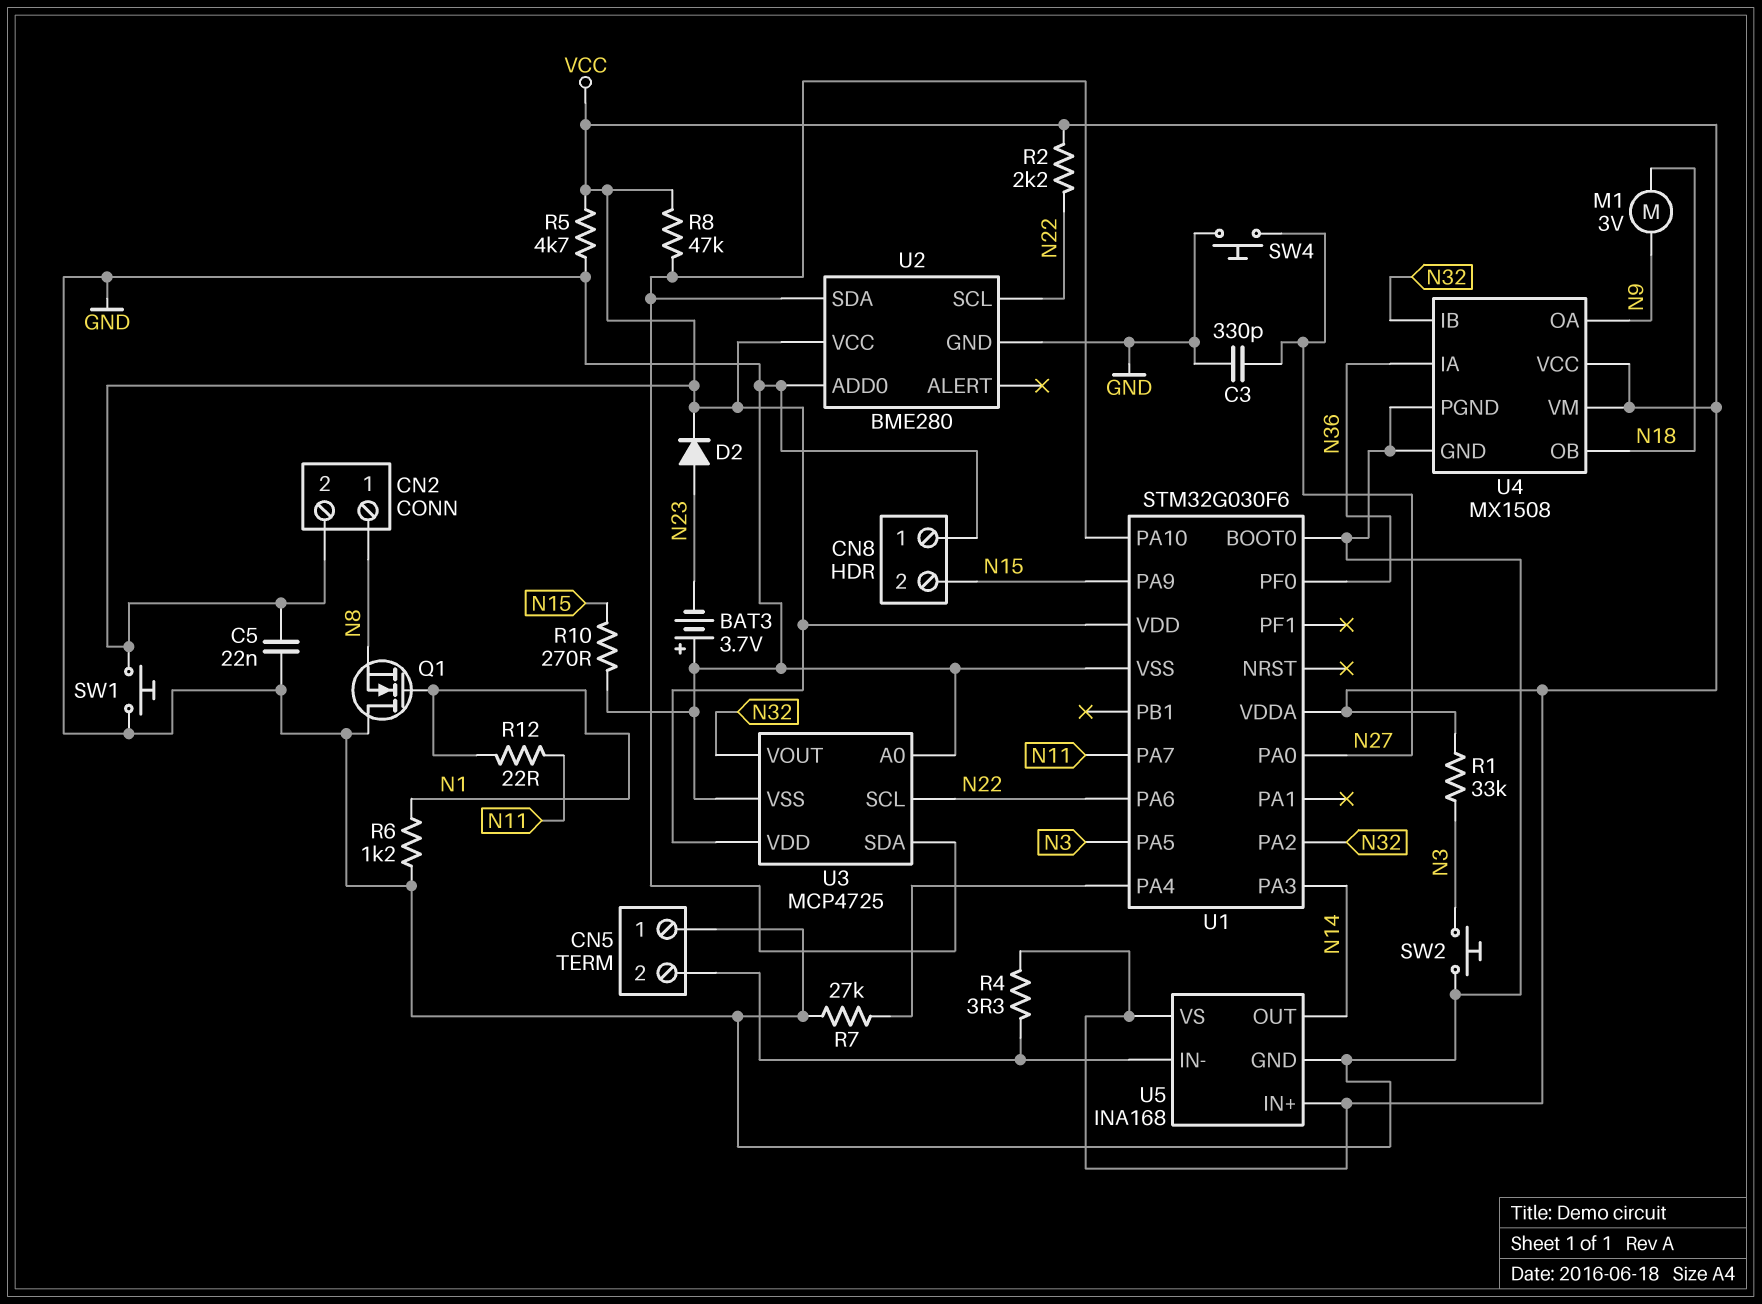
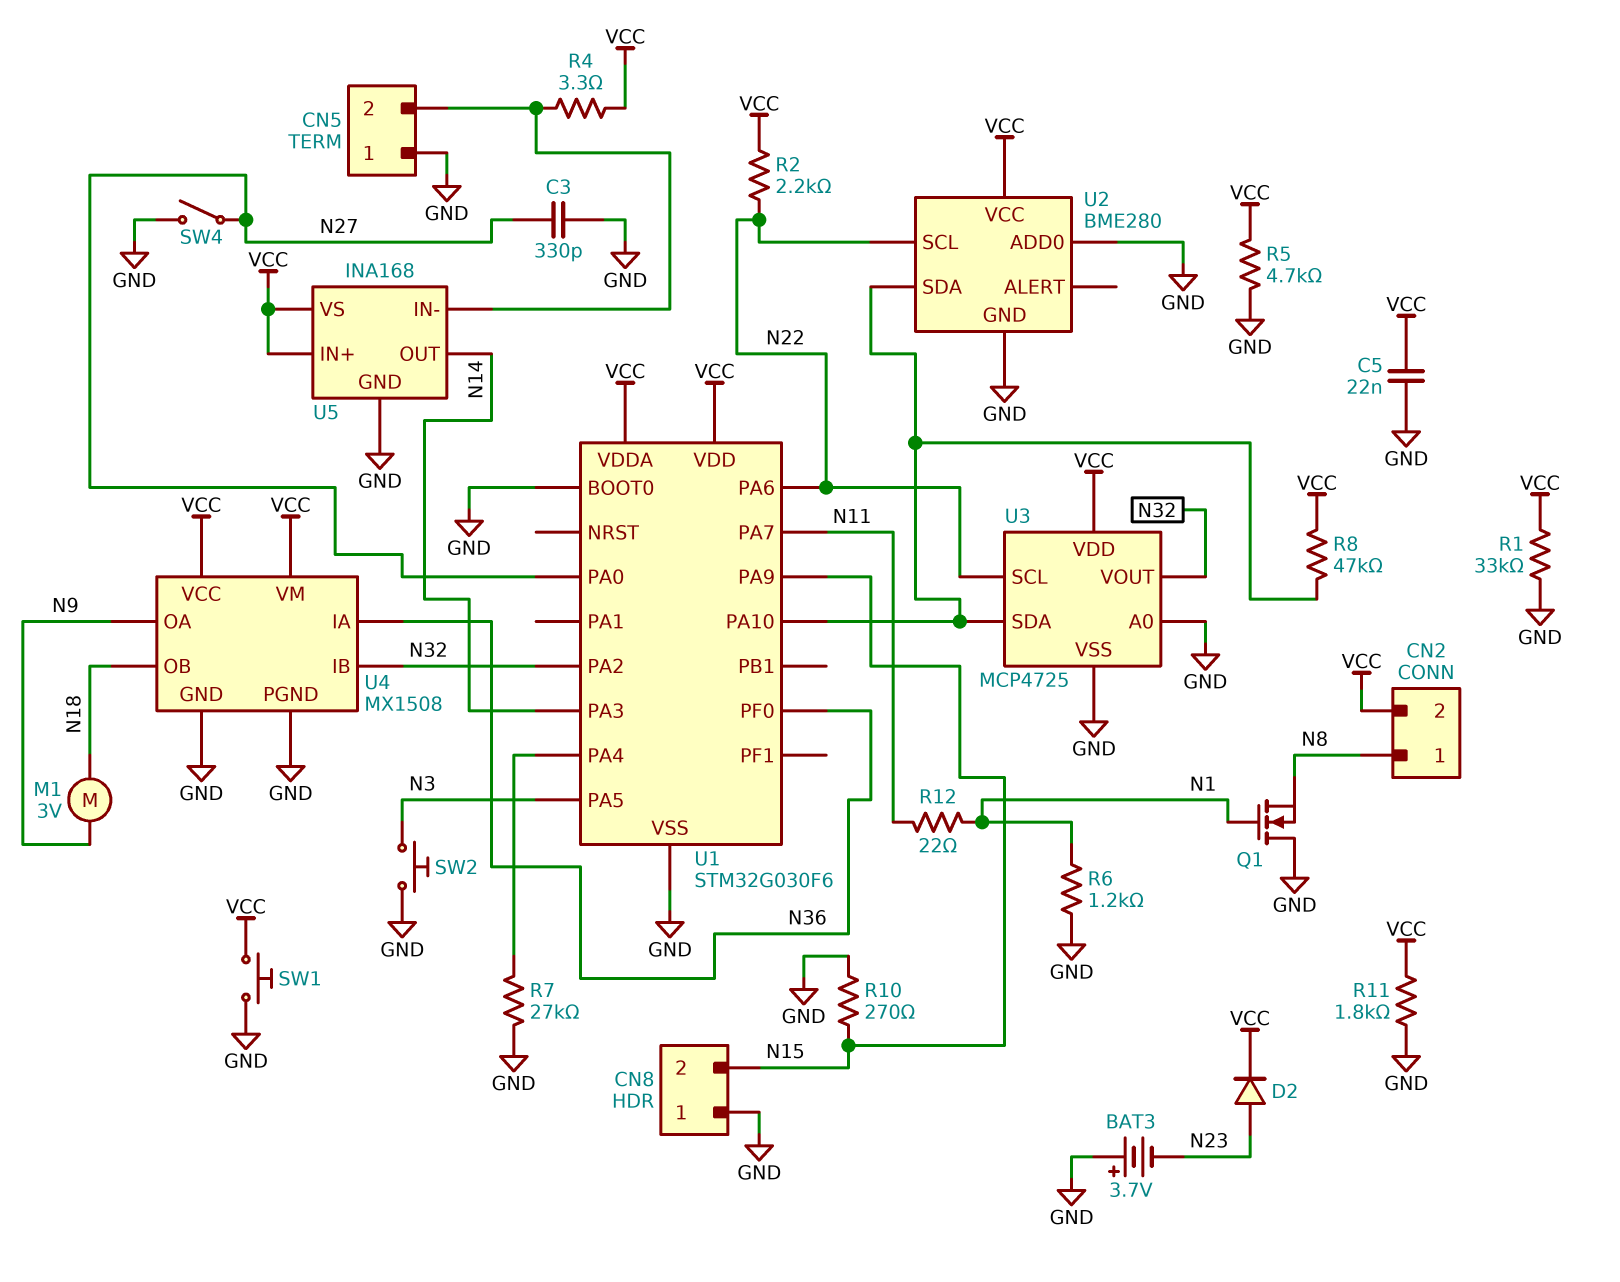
R1: 33k (N3, VCC) -> 33k (GND, VCC)
R11: none -> 1.8k (GND, VCC)
SW4: button (GND, N27) -> switch (GND, N27)

